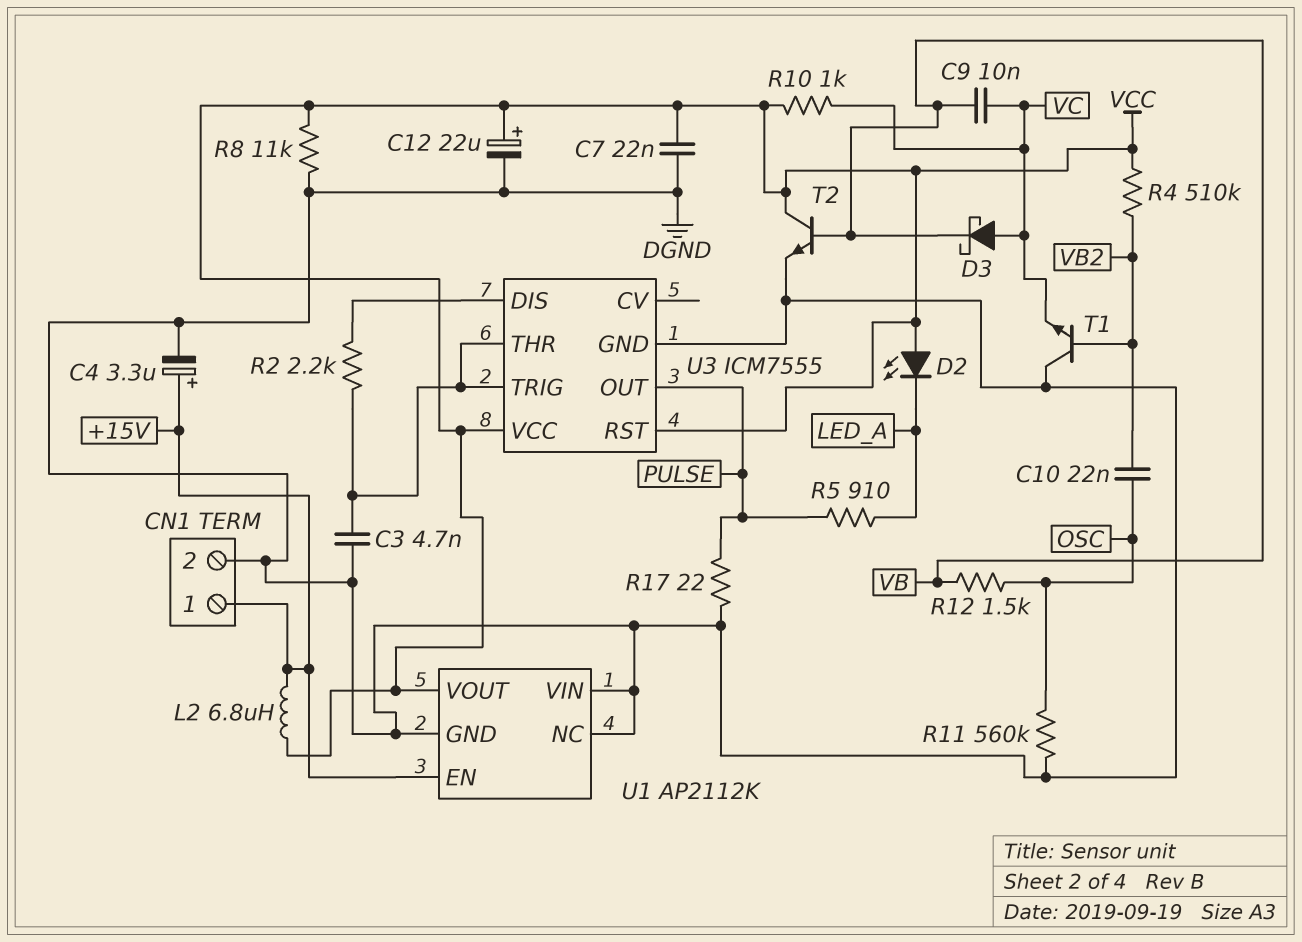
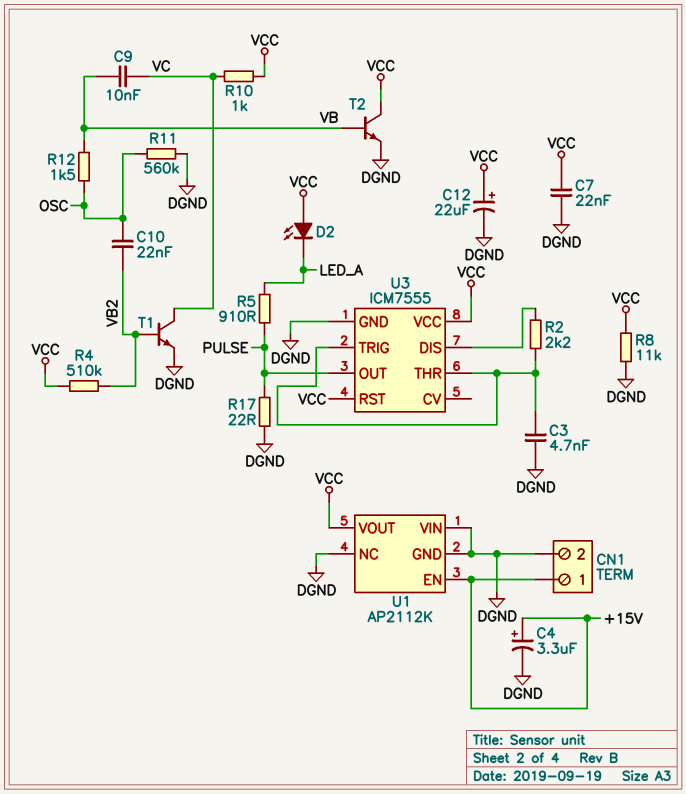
D3: schottky (A VC, K VB) -> none
L2: 6.8uH (+15V, VCC) -> none
T1: NPN (B VB2, C DGND, E VC) -> NPN (B VB2, C VC, E DGND)

